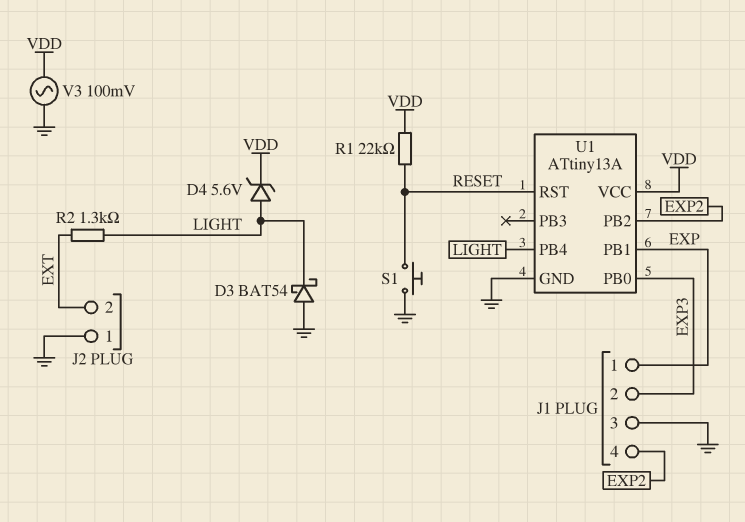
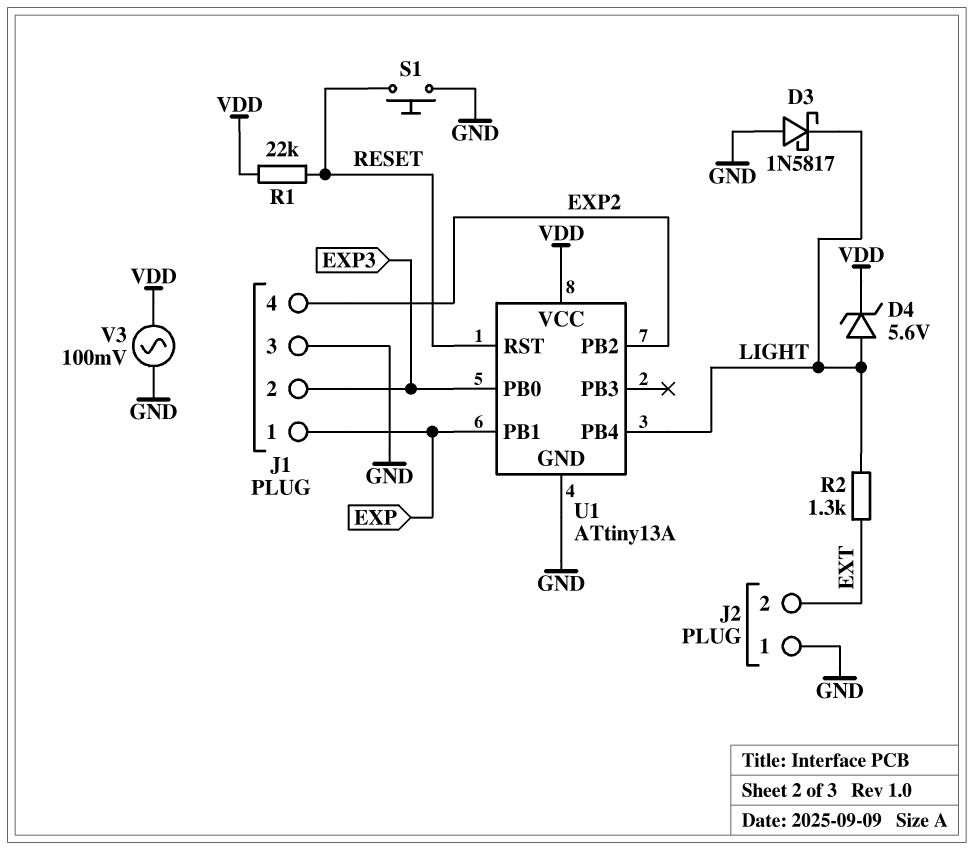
D3: schottky BAT54 (A GND, K LIGHT) -> schottky 1N5817 (A GND, K LIGHT)

